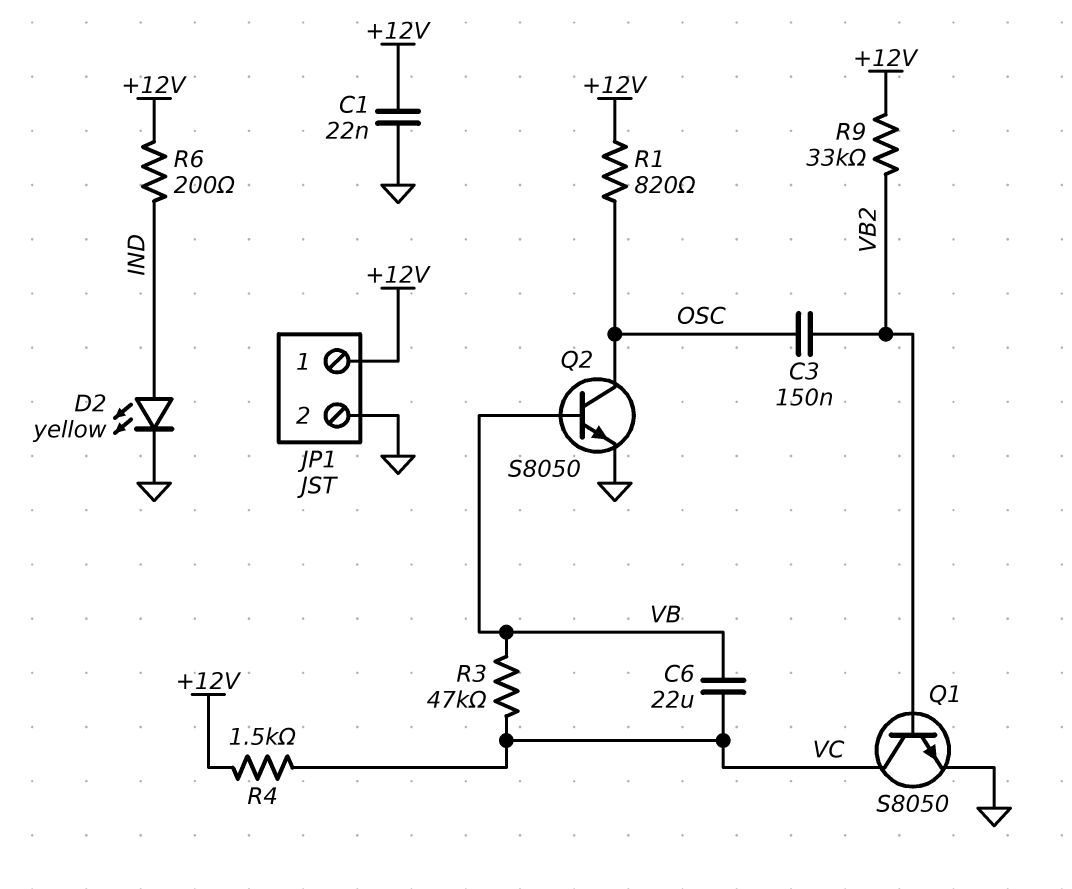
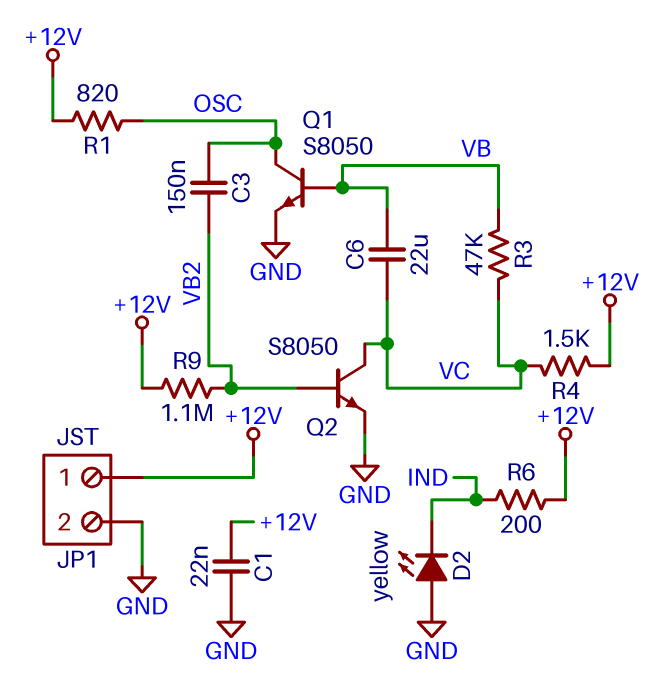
D2: LED yellow (A IND, K GND) -> LED yellow (A GND, K IND)
Q1: NPN S8050 (B VB2, C VC, E GND) -> NPN S8050 (B VB, C OSC, E GND)
Q2: NPN S8050 (B VB, C OSC, E GND) -> NPN S8050 (B VB2, C VC, E GND)
R9: 33k (+12V, VB2) -> 1.1M (+12V, VB2)

